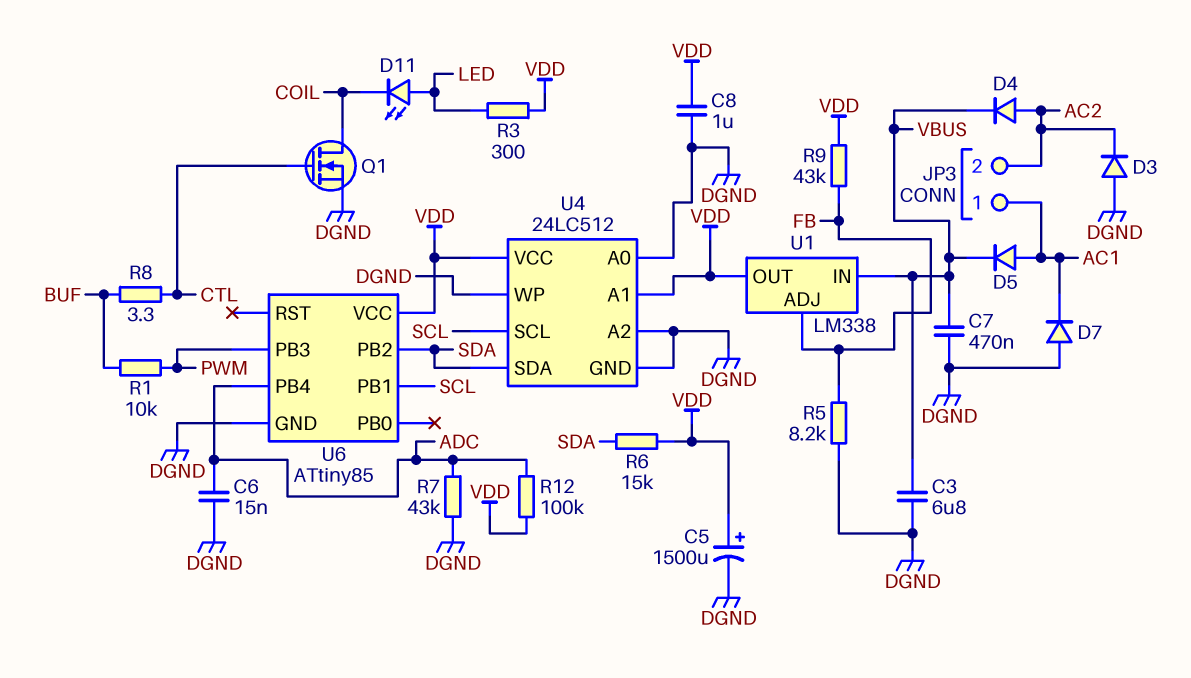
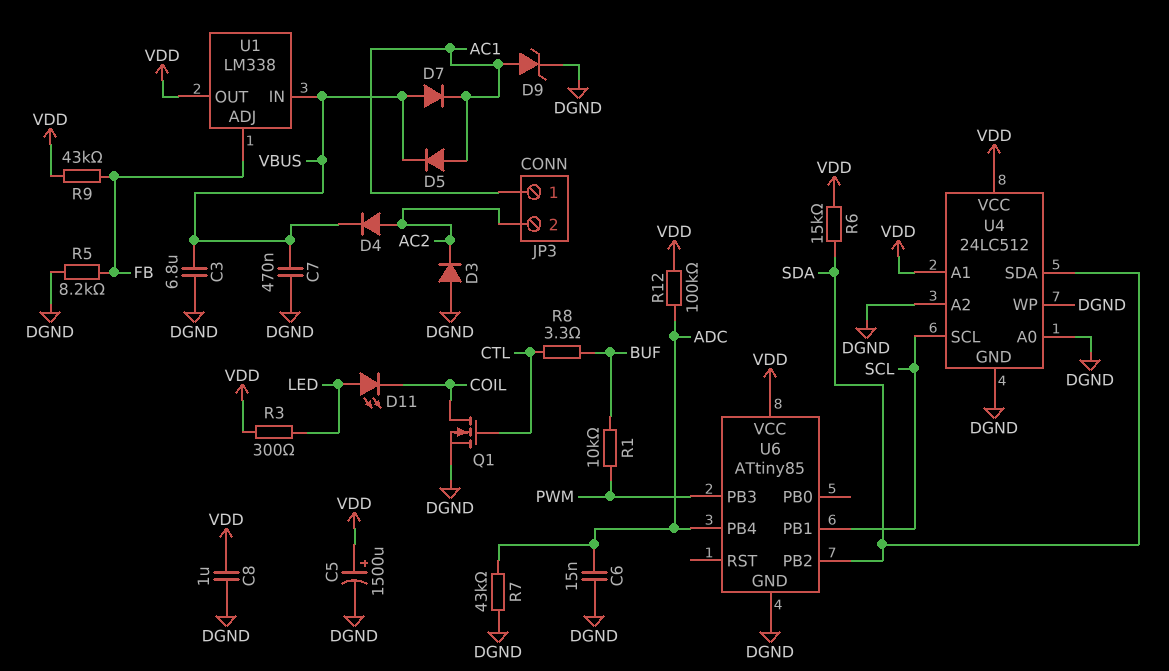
D7: diode (A DGND, K AC1) -> diode (A VBUS, K AC1)
D9: none -> zener (A AC1, K DGND)

